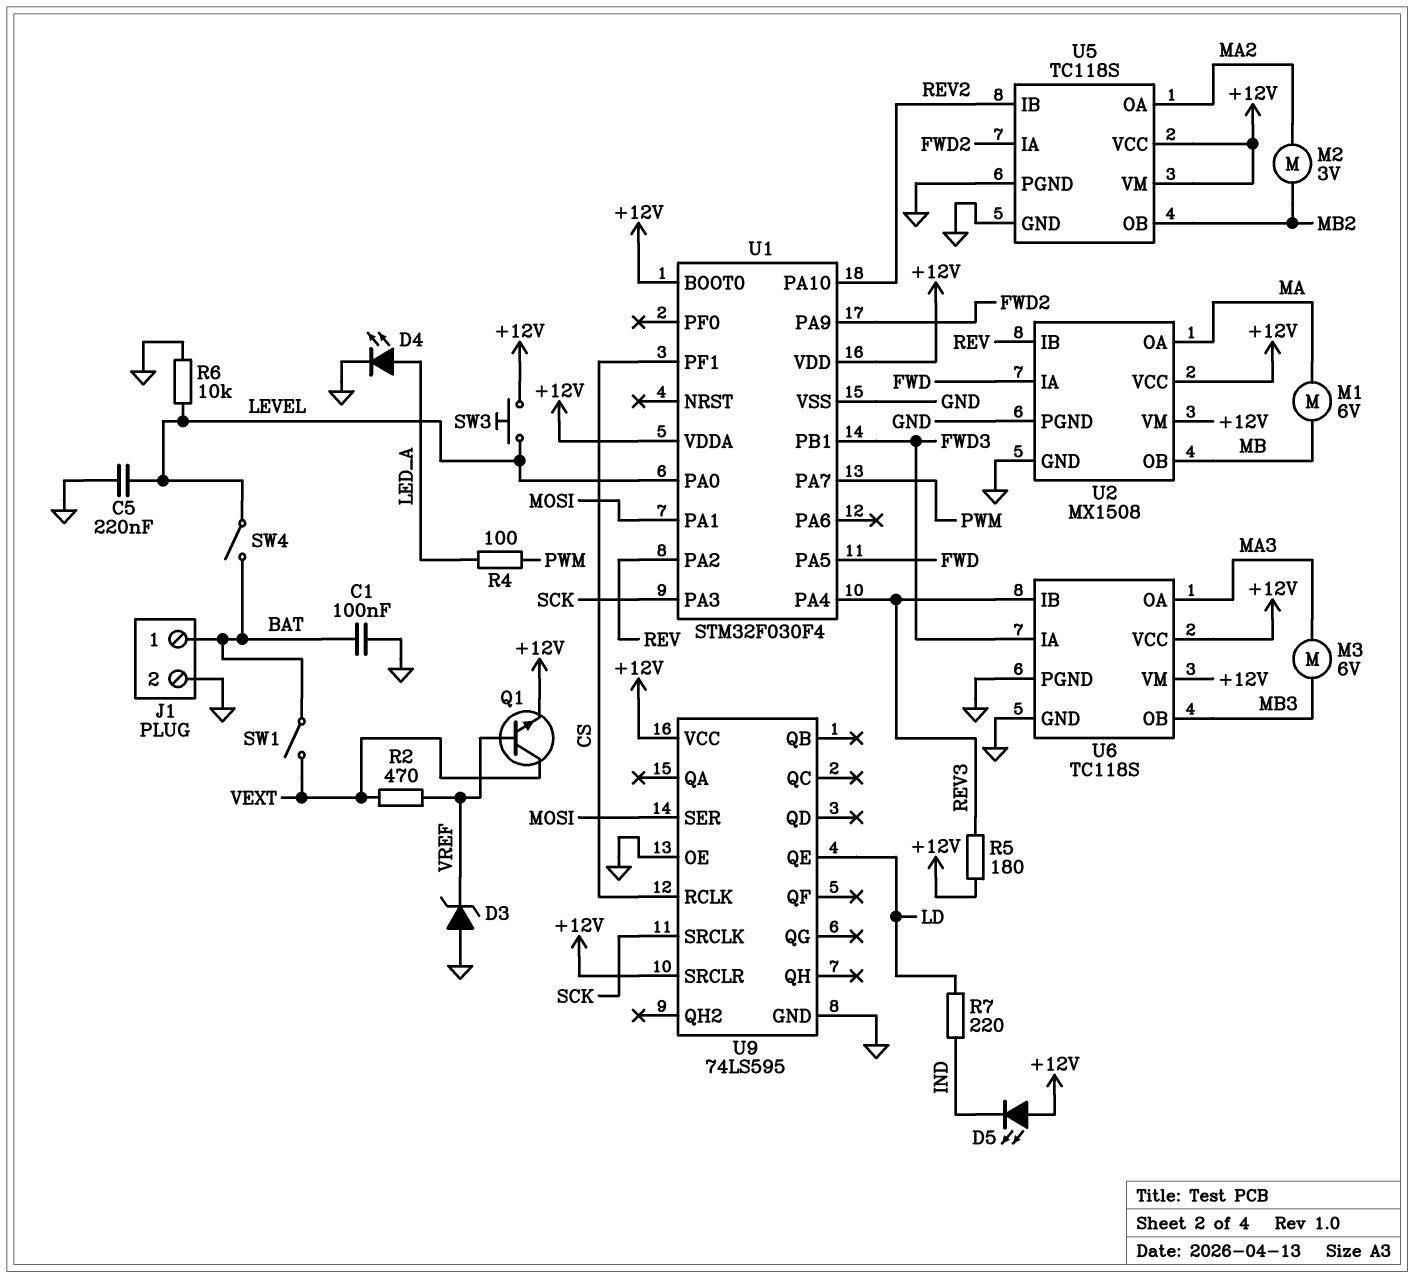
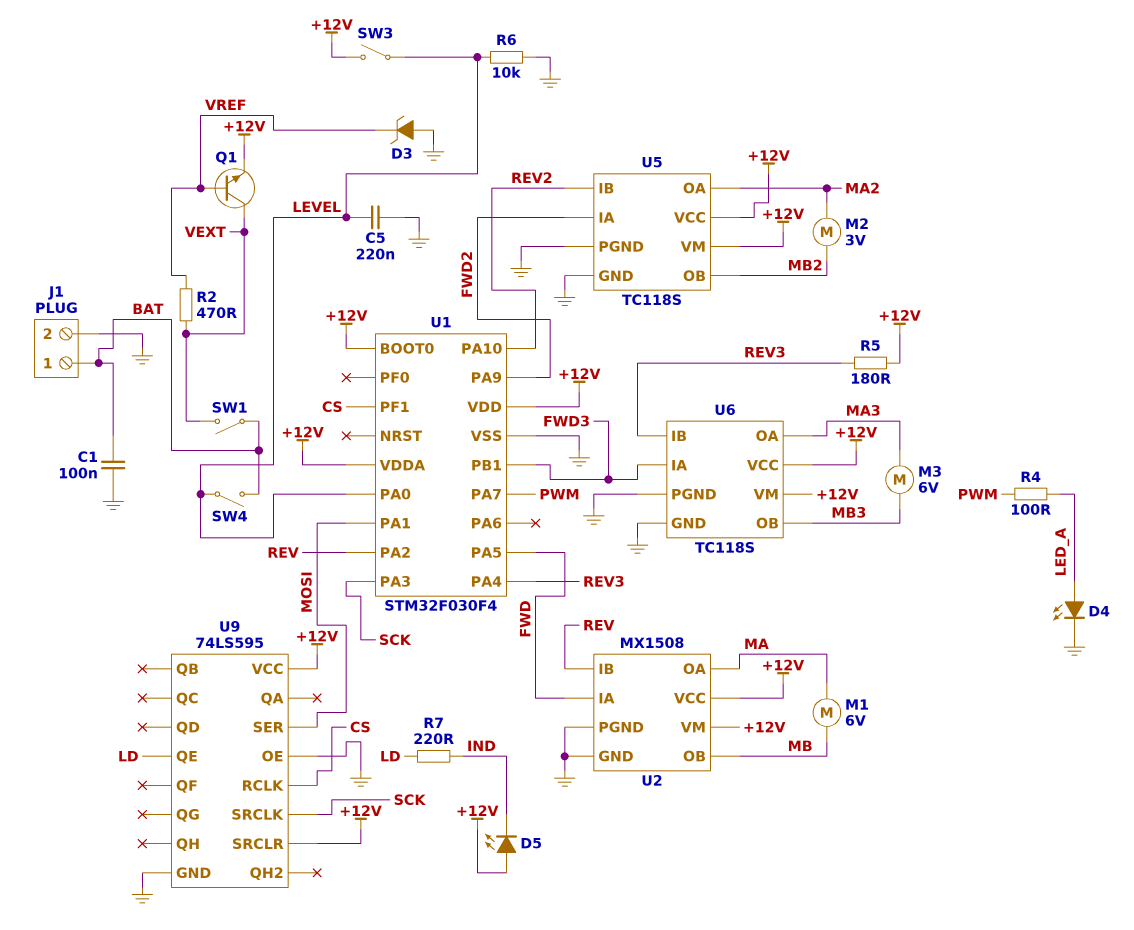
SW3: button (+12V, LEVEL) -> switch (+12V, LEVEL)

